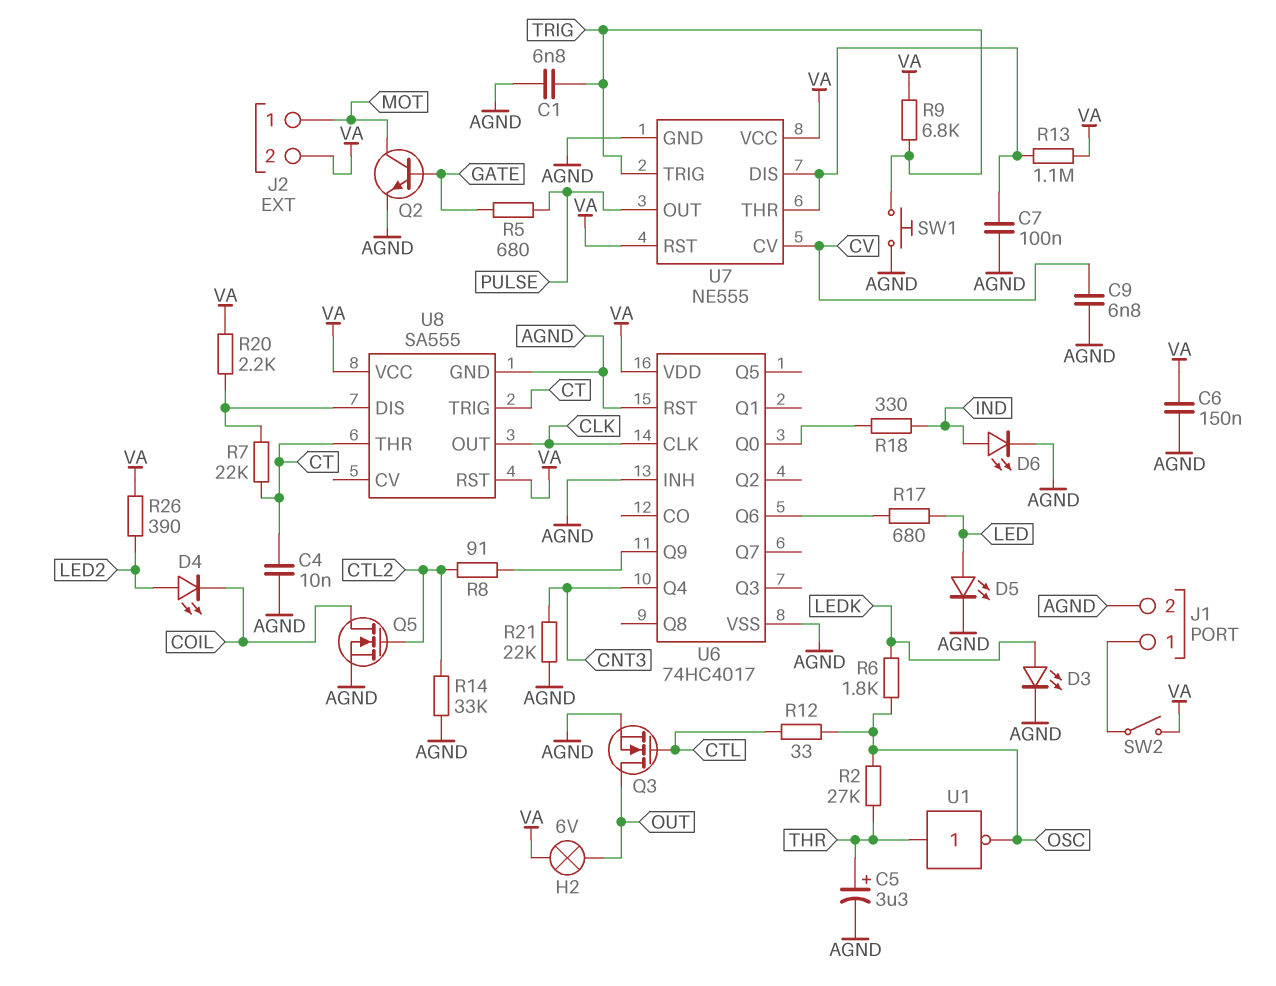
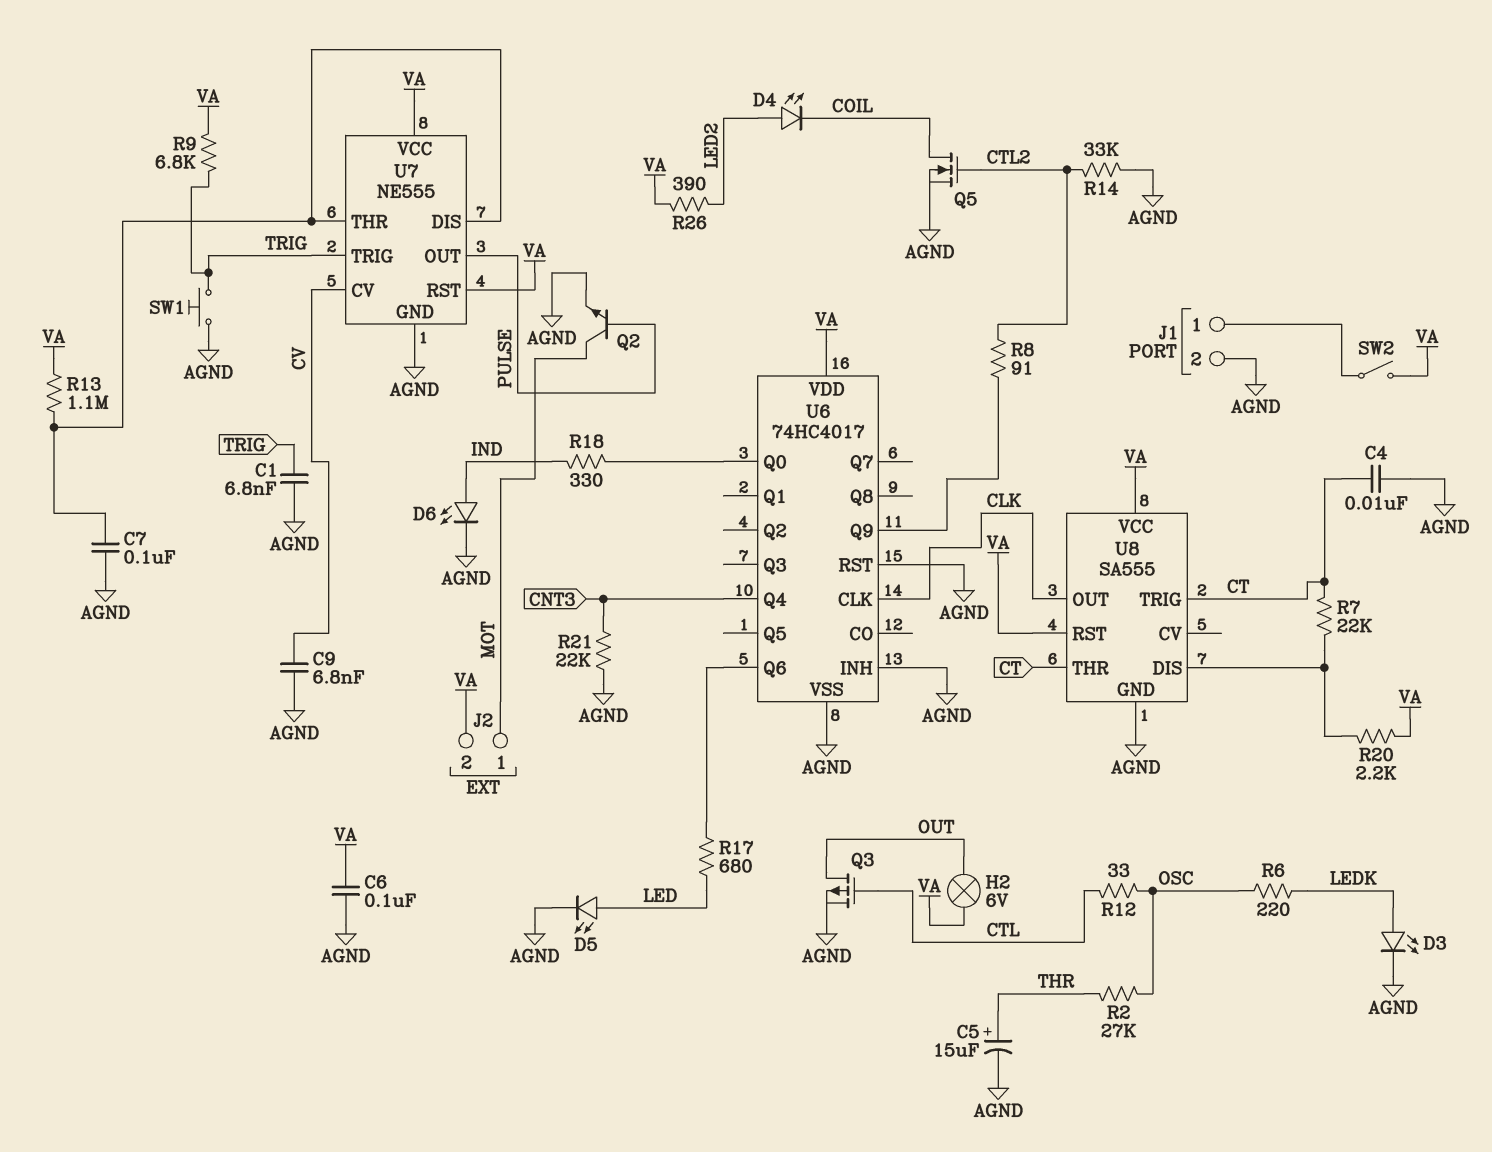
C5: 3.3uF (plus THR, minus AGND) -> 15uF (plus THR, minus AGND)
C6: 150nF (AGND, VA) -> 100nF (AGND, VA)
Q2: NPN (B GATE, C MOT, E AGND) -> NPN (B PULSE, C MOT, E AGND)
Q3: NMOS (G CTL, D OUT, S AGND) -> PMOS (G CTL, D OUT, S AGND)
R5: 680 (GATE, PULSE) -> none
R6: 1.8k (LEDK, OSC) -> 220 (LEDK, OSC)
U1: NOT (in THR, out OSC) -> none

